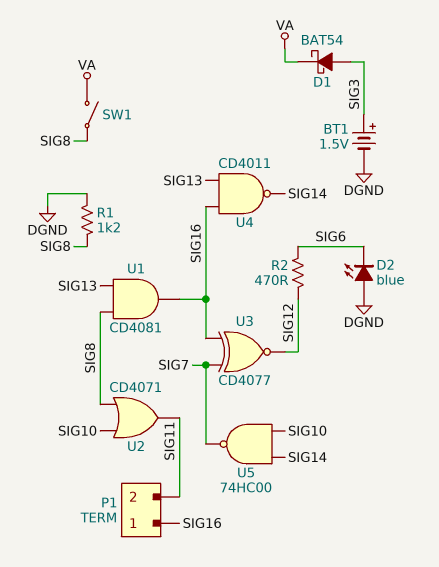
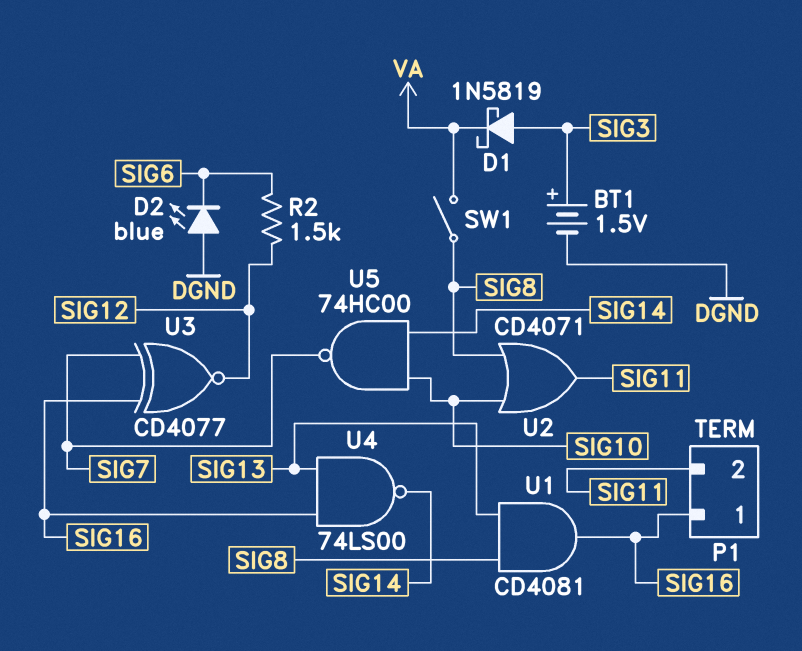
D1: schottky BAT54 (A SIG3, K VA) -> schottky 1N5819 (A SIG3, K VA)
R1: 1.2k (DGND, SIG8) -> none
R2: 470 (SIG6, SIG12) -> 1.5k (SIG6, SIG12)
U4: NAND CD4011 (in SIG13, in SIG16, out SIG14) -> NAND 74LS00 (in SIG13, in SIG16, out SIG14)

